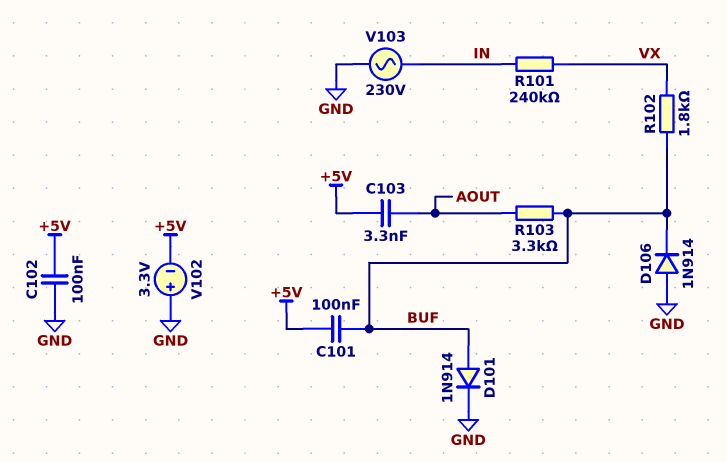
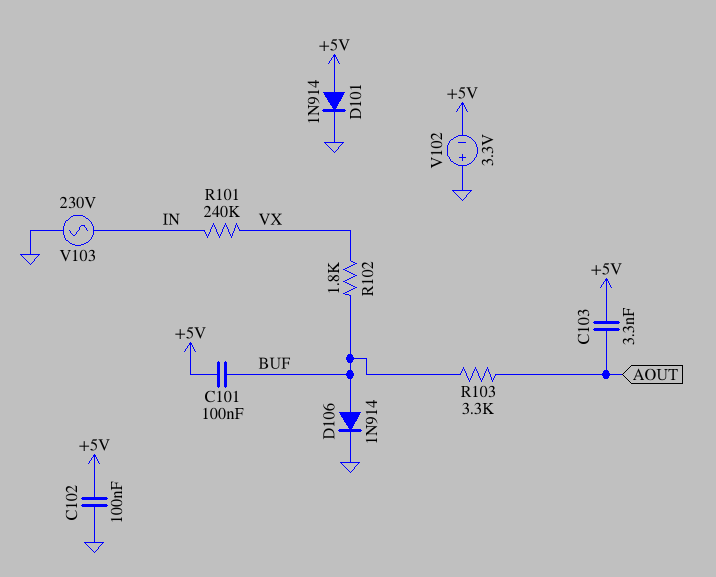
D101: diode 1N914 (A BUF, K GND) -> diode 1N914 (A +5V, K GND)
D106: diode 1N914 (A GND, K BUF) -> diode 1N914 (A BUF, K GND)

